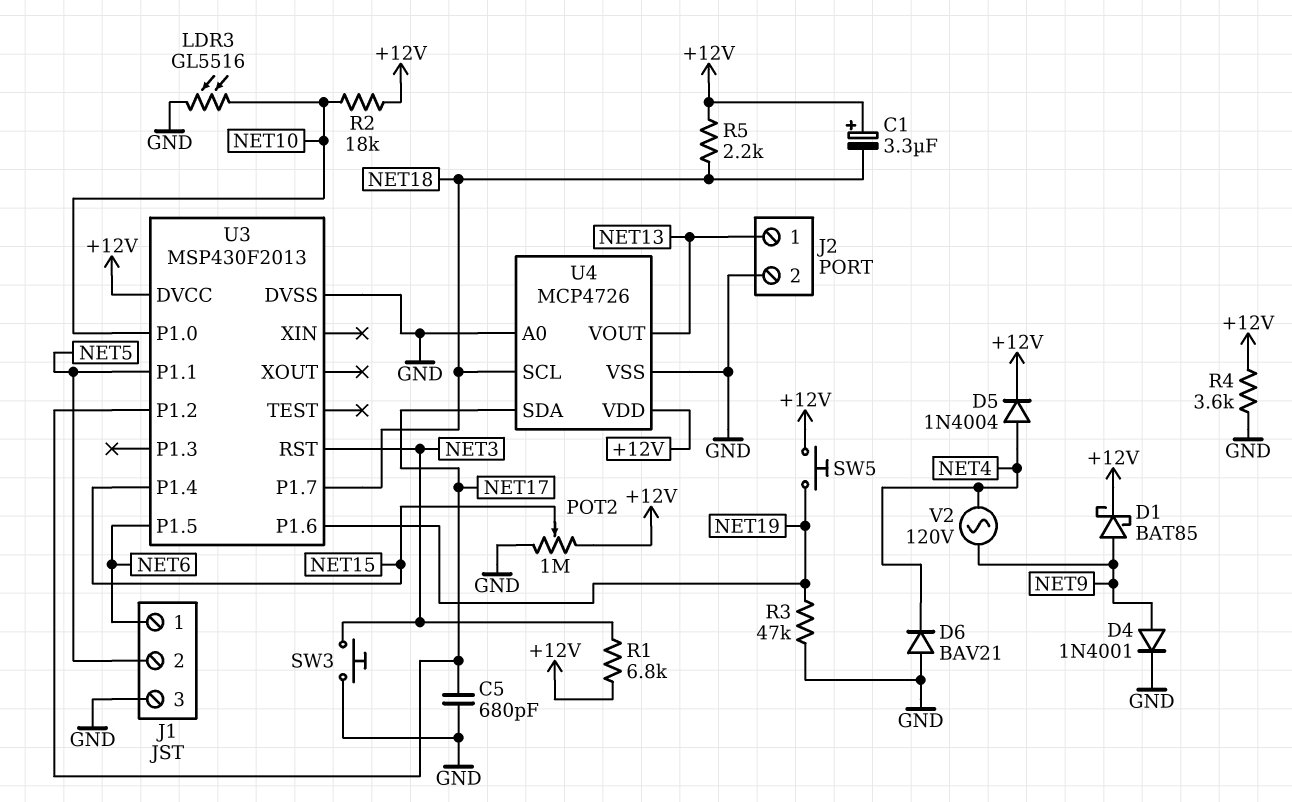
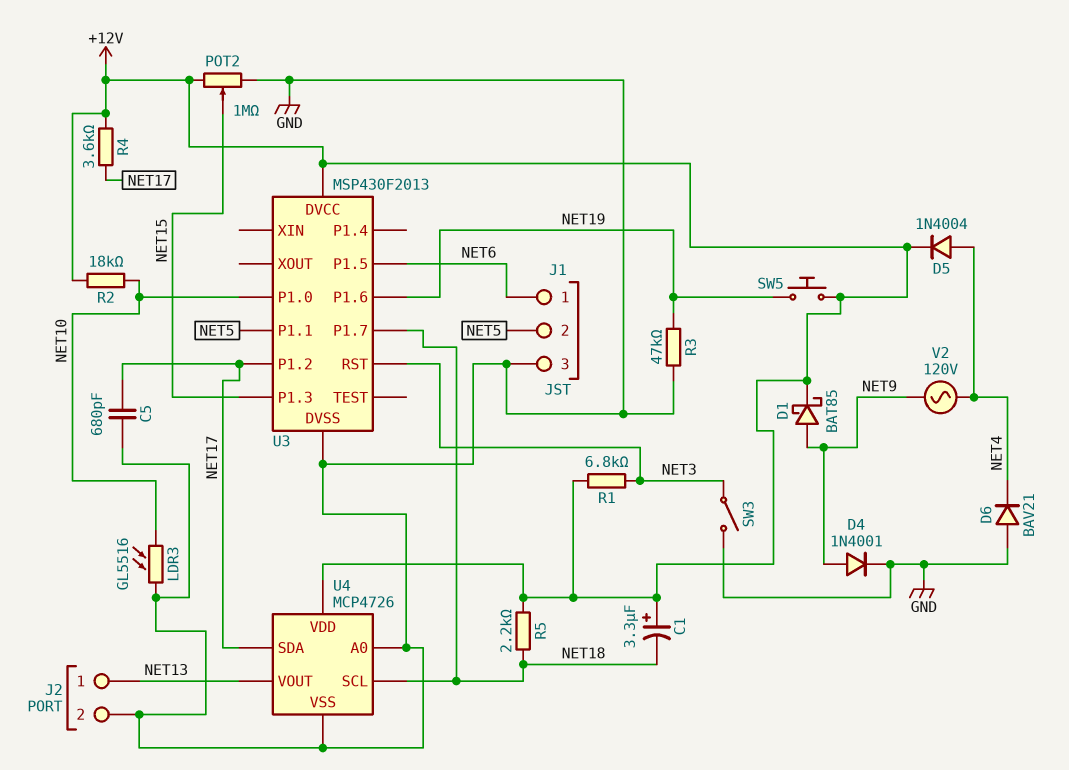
R4: 3.6k (+12V, GND) -> 3.6k (+12V, NET17)
SW3: button (GND, NET3) -> switch (GND, NET3)
U3 pin P1.3: none -> NET15
U3 pin P1.4: NET15 -> none

